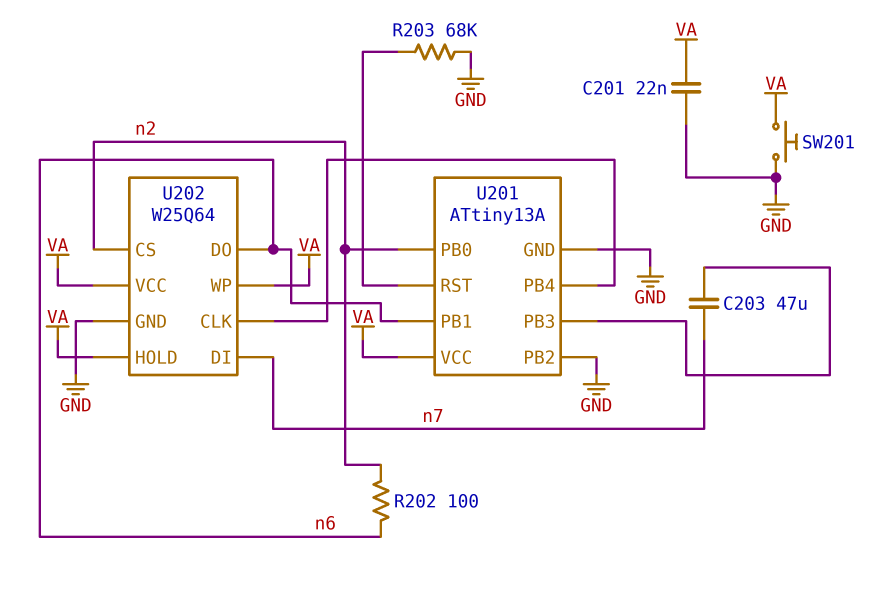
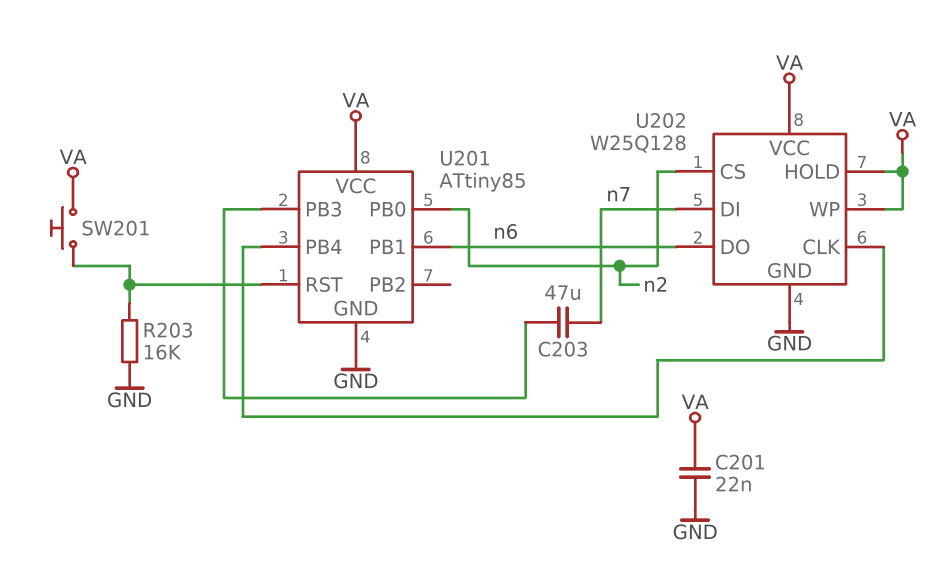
R202: 100 (n2, n6) -> none
R203: 68k (GND, U201/RST) -> 16k (GND, U201/RST)
SW201: button (GND, VA) -> button (U201/RST, VA)
U201: ATtiny13A -> ATtiny85
U201 pin PB2: GND -> none
U202: W25Q64 -> W25Q128

